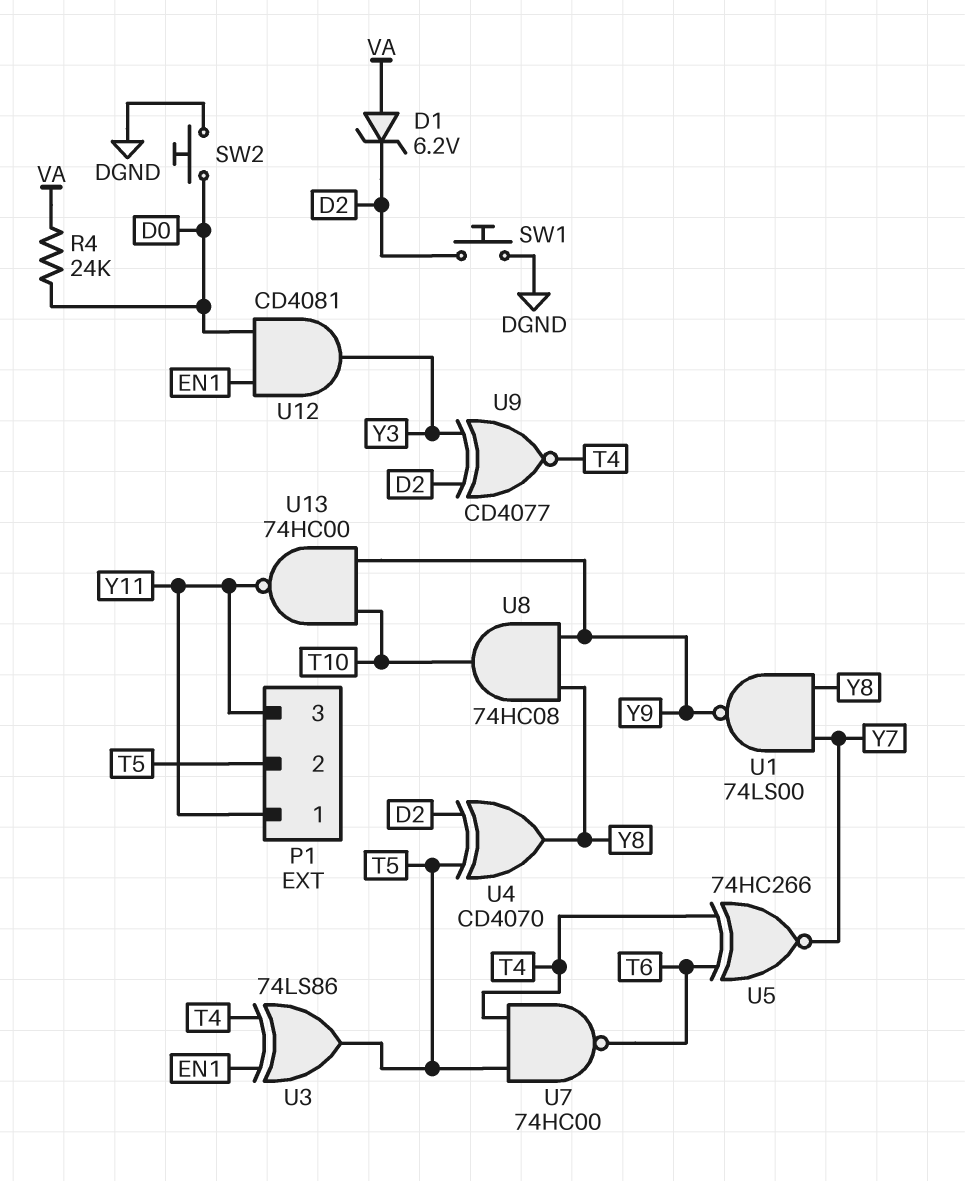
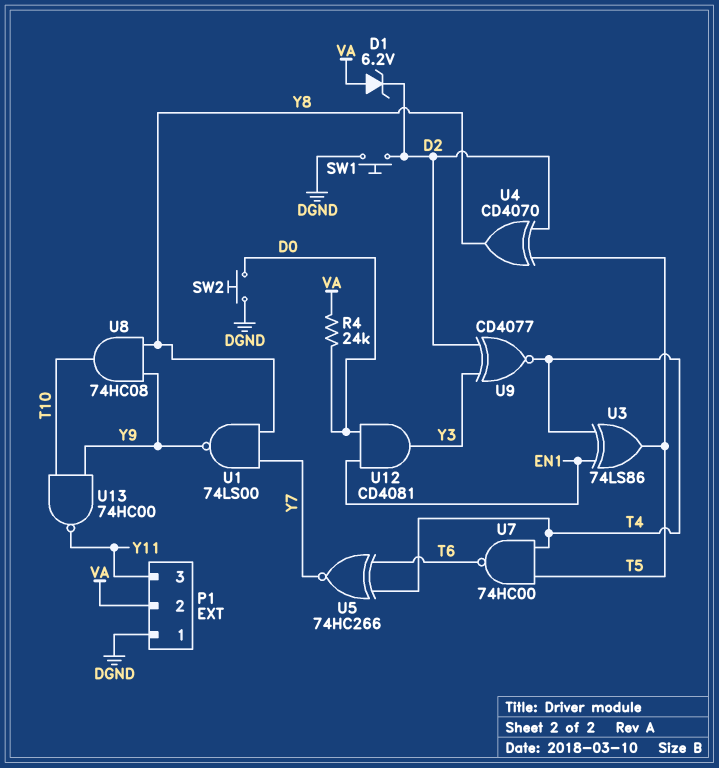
P1 pin 1: Y11 -> DGND
P1 pin 2: T5 -> VA

